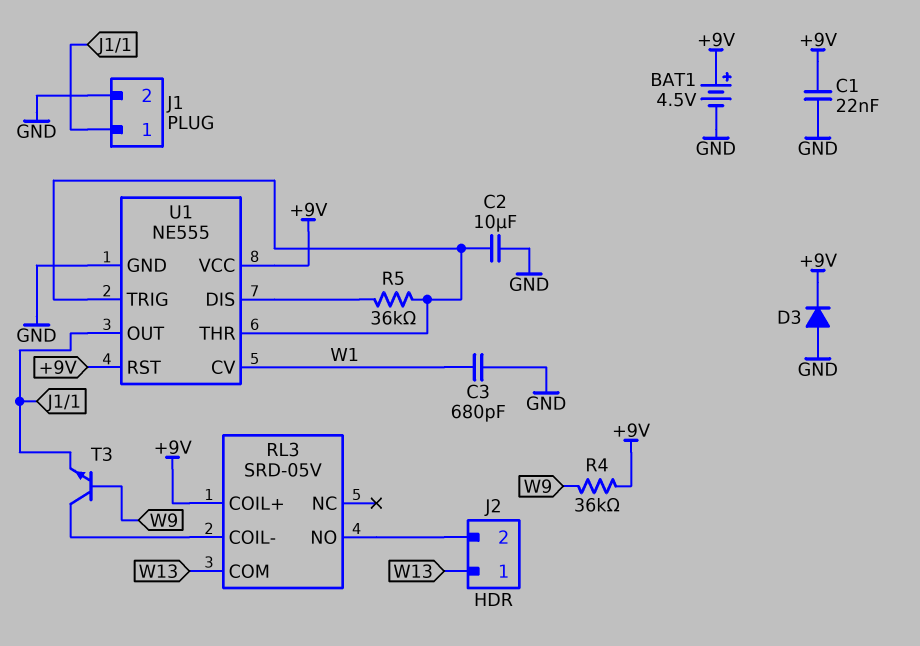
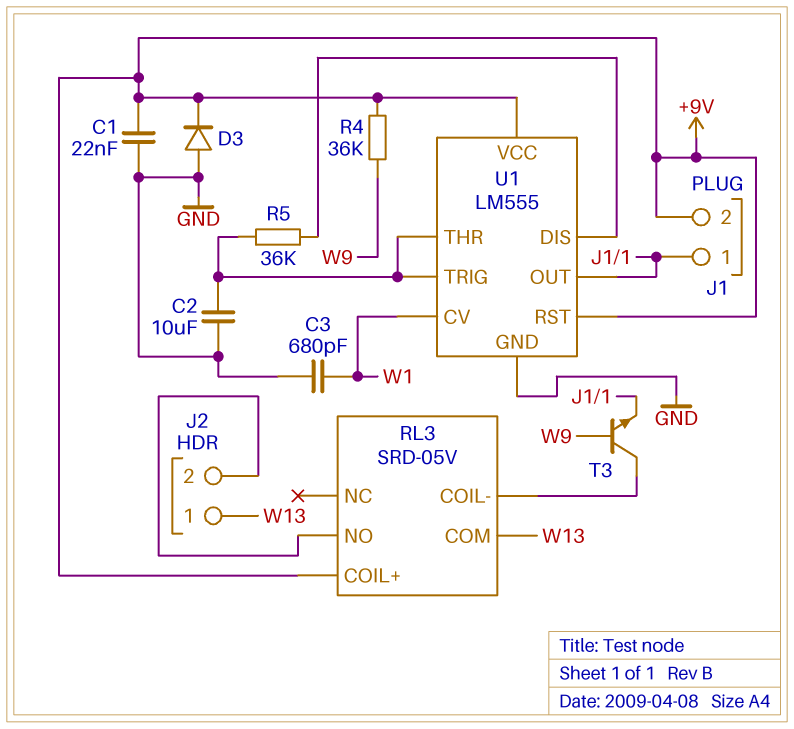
BAT1: 4.5V (plus +9V, minus GND) -> none
J1 pin 2: GND -> +9V
U1: NE555 -> LM555

